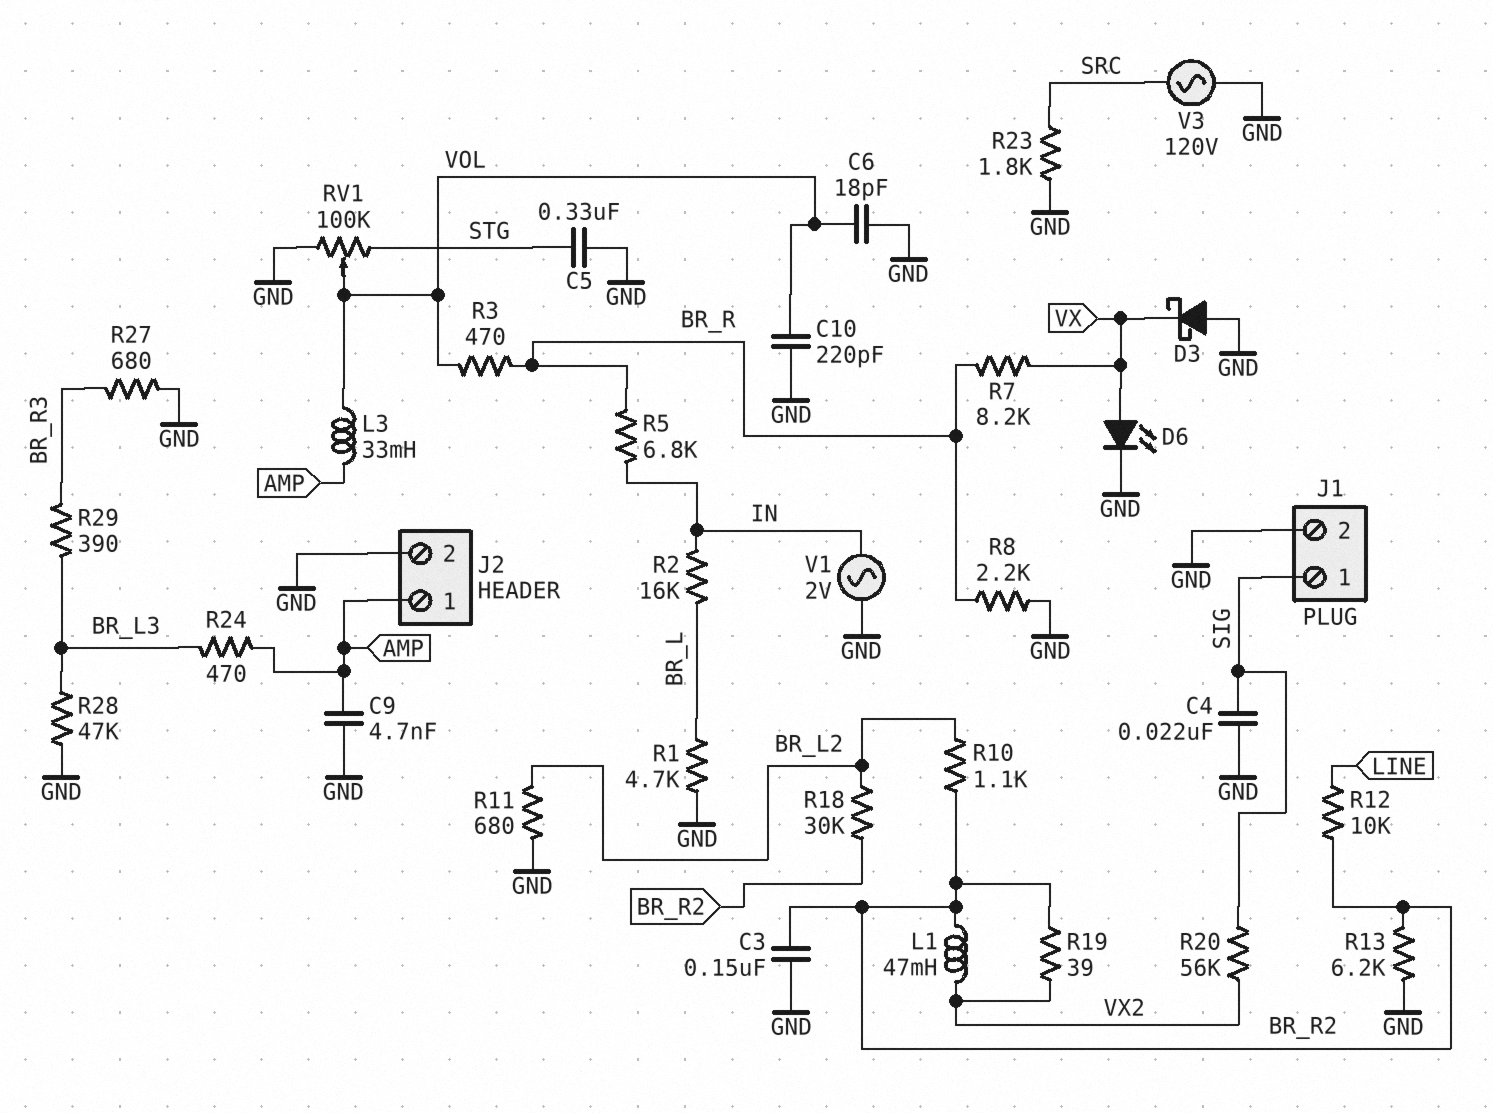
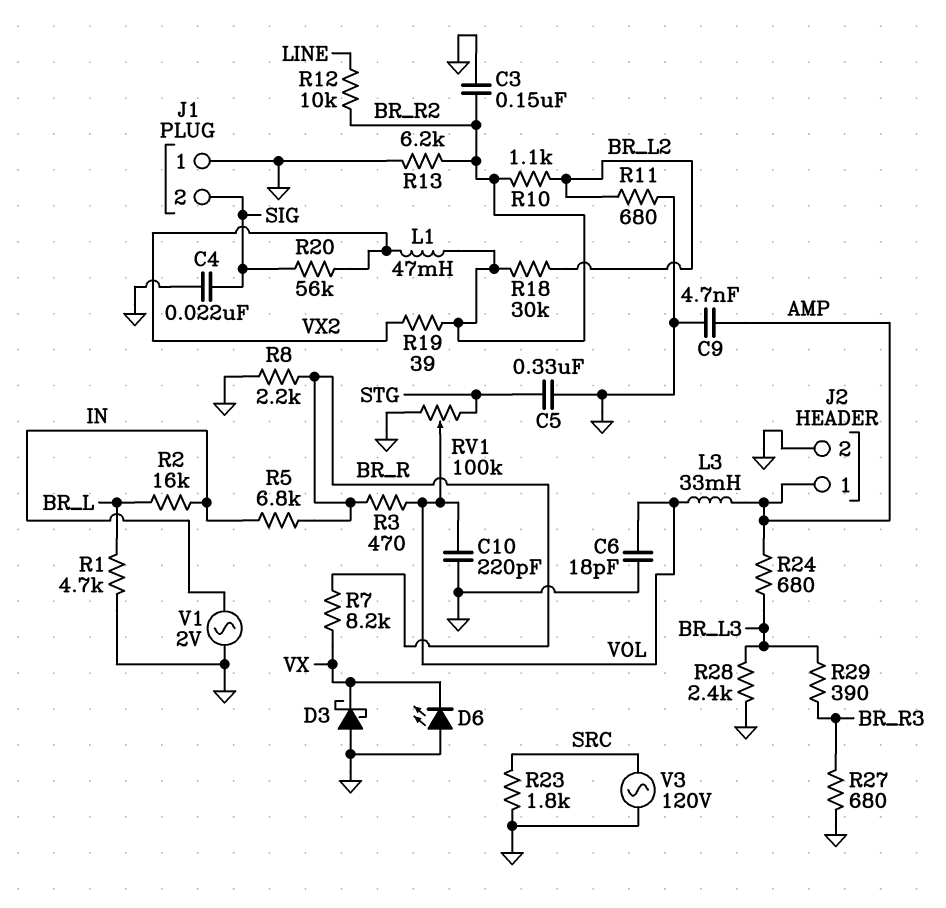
D6: LED (A VX, K GND) -> LED (A GND, K VX)
J1 pin 1: SIG -> GND
J1 pin 2: GND -> SIG
R24: 470 (AMP, BR_L3) -> 680 (AMP, BR_L3)
R28: 47k (BR_L3, GND) -> 2.4k (BR_L3, GND)

